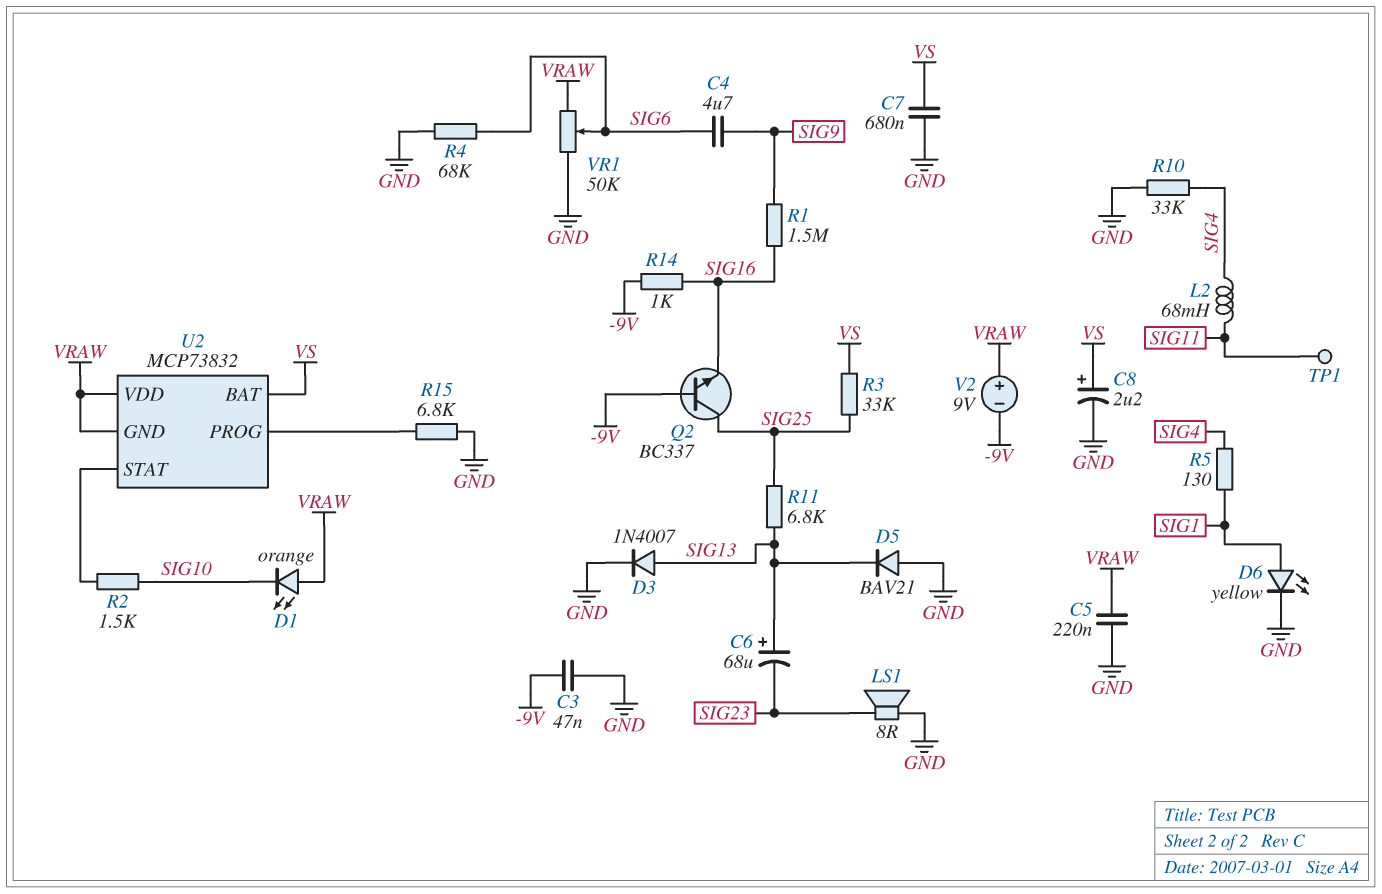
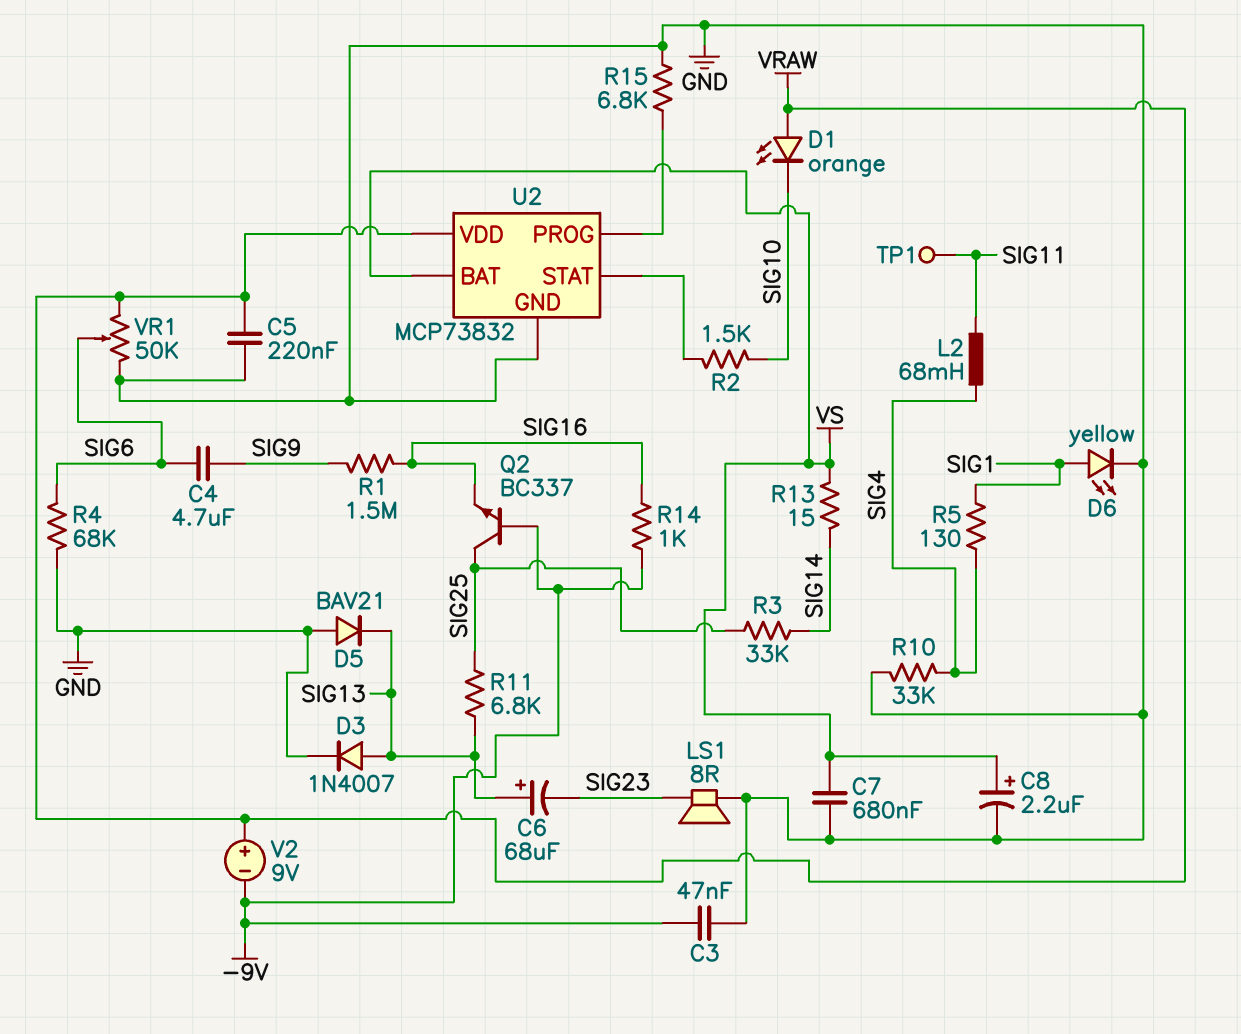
R3: 33k (SIG25, VS) -> 33k (SIG14, SIG25)
R13: none -> 15 (SIG14, VS)
U2 pin GND: VRAW -> GND

